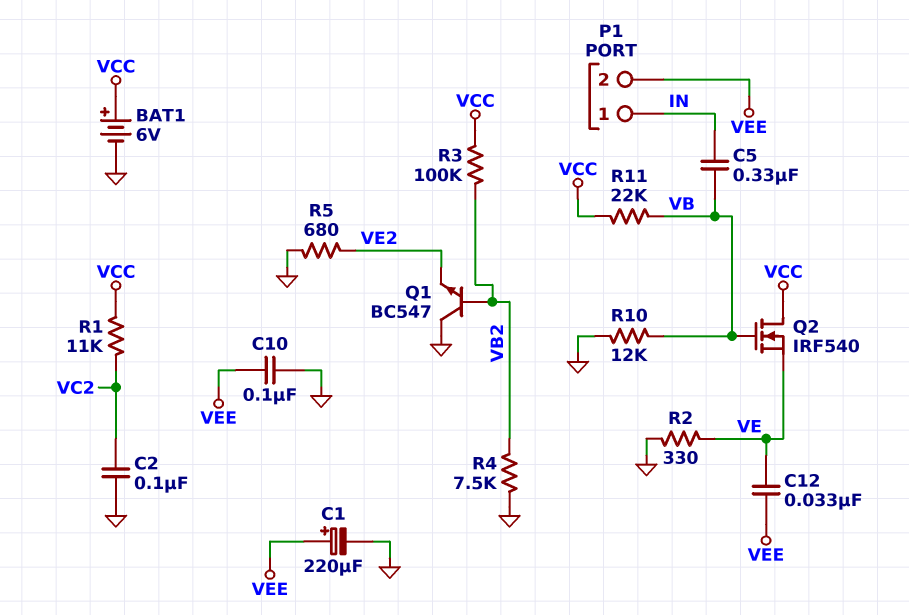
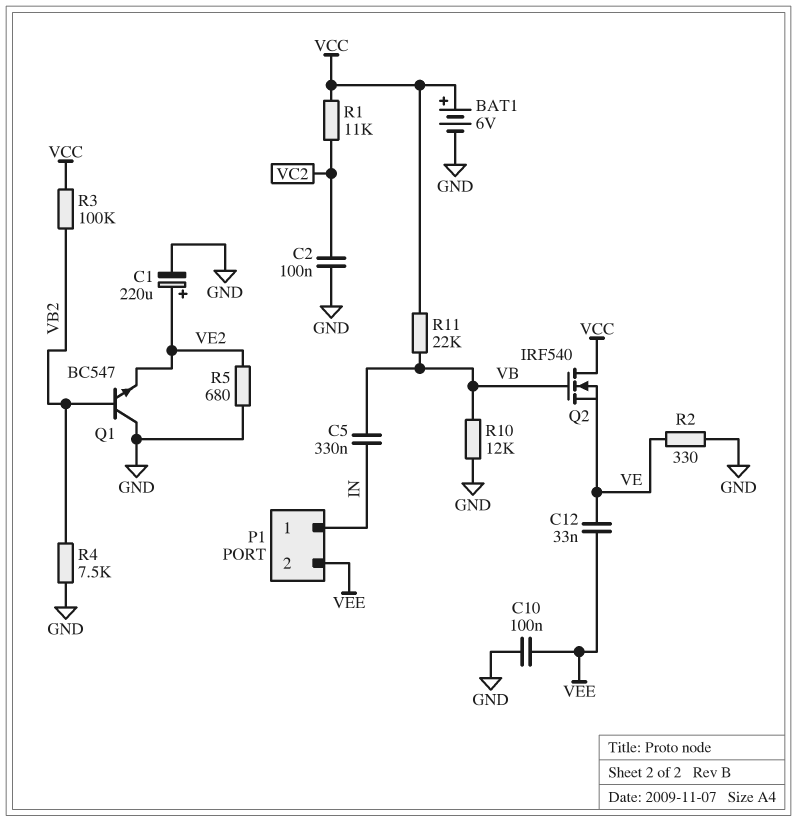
C1: 220uF (plus VEE, minus GND) -> 220uF (plus VE2, minus GND)

